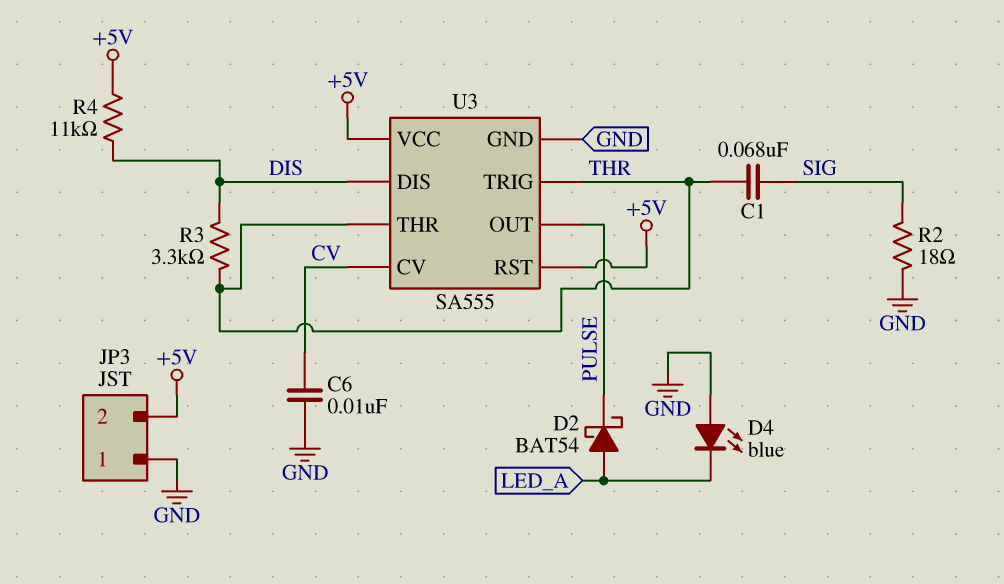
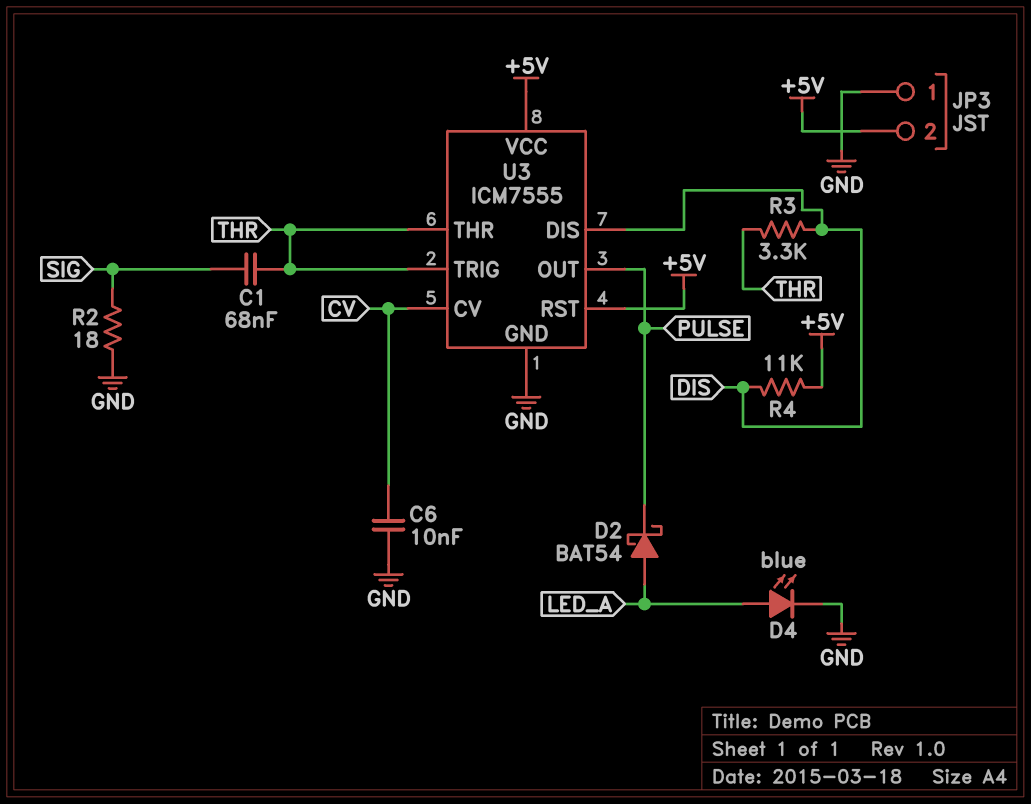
D4: LED blue (A GND, K LED_A) -> LED blue (A LED_A, K GND)
U3: SA555 -> ICM7555

